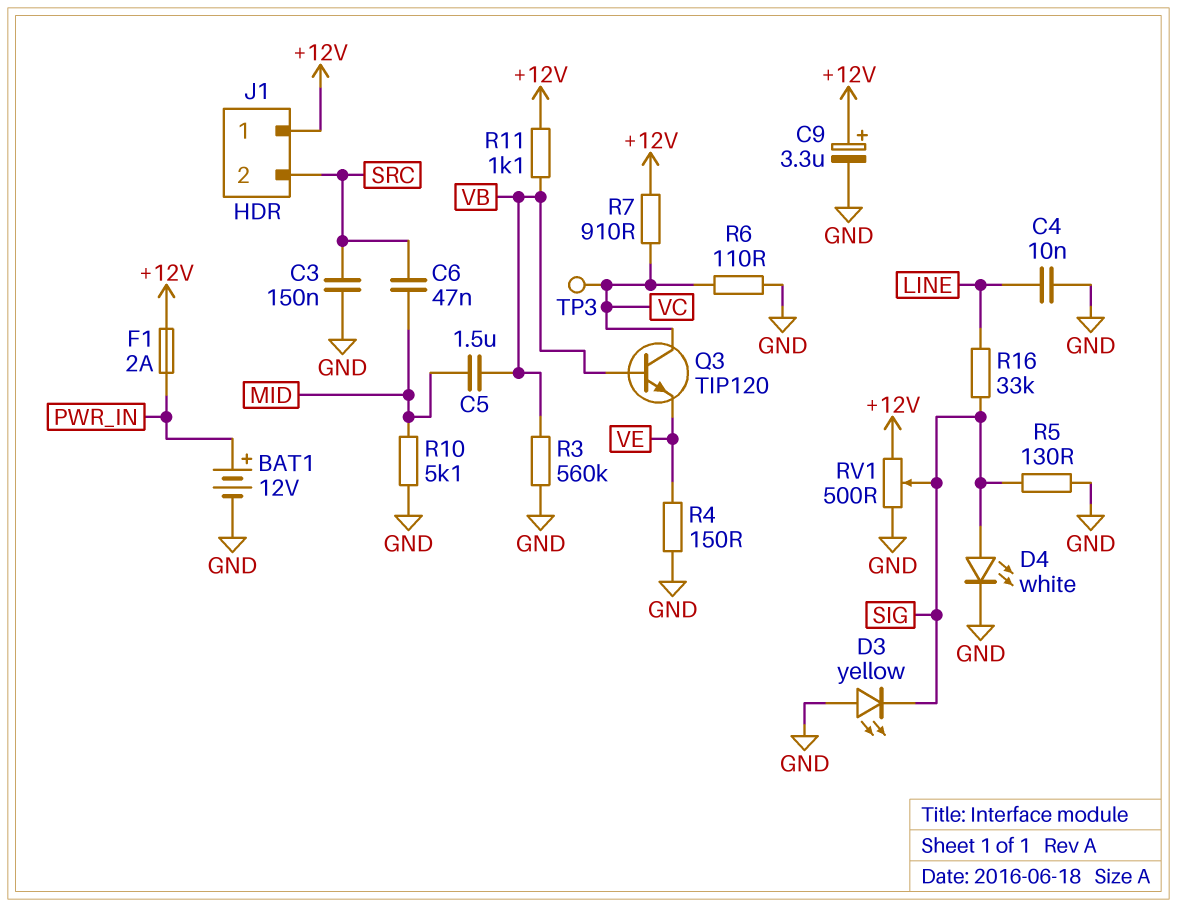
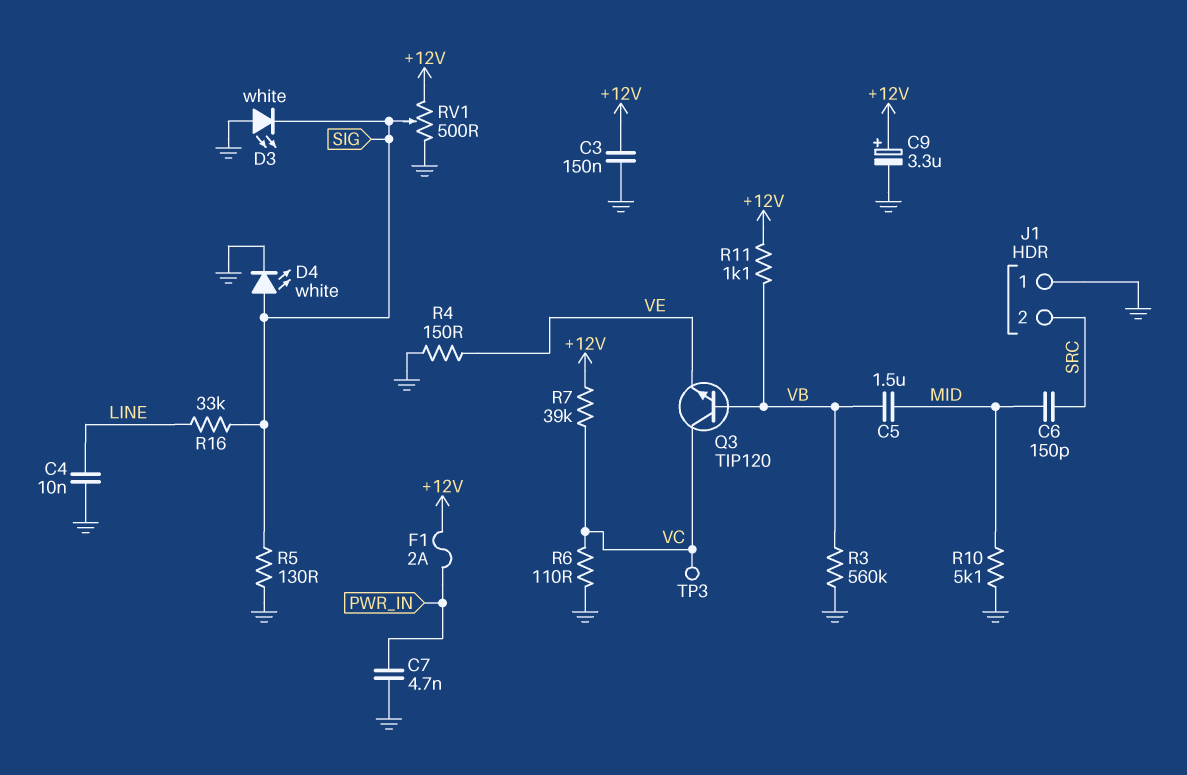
BAT1: 12V (plus PWR_IN, minus GND) -> none
C3: 150nF (GND, SRC) -> 150nF (+12V, GND)
C6: 47nF (MID, SRC) -> 150pF (MID, SRC)
C7: none -> 4.7nF (GND, PWR_IN)
D3: LED yellow (A GND, K SIG) -> LED white (A GND, K SIG)
J1 pin 1: +12V -> GND
R7: 910 (+12V, VC) -> 39k (+12V, VC)

